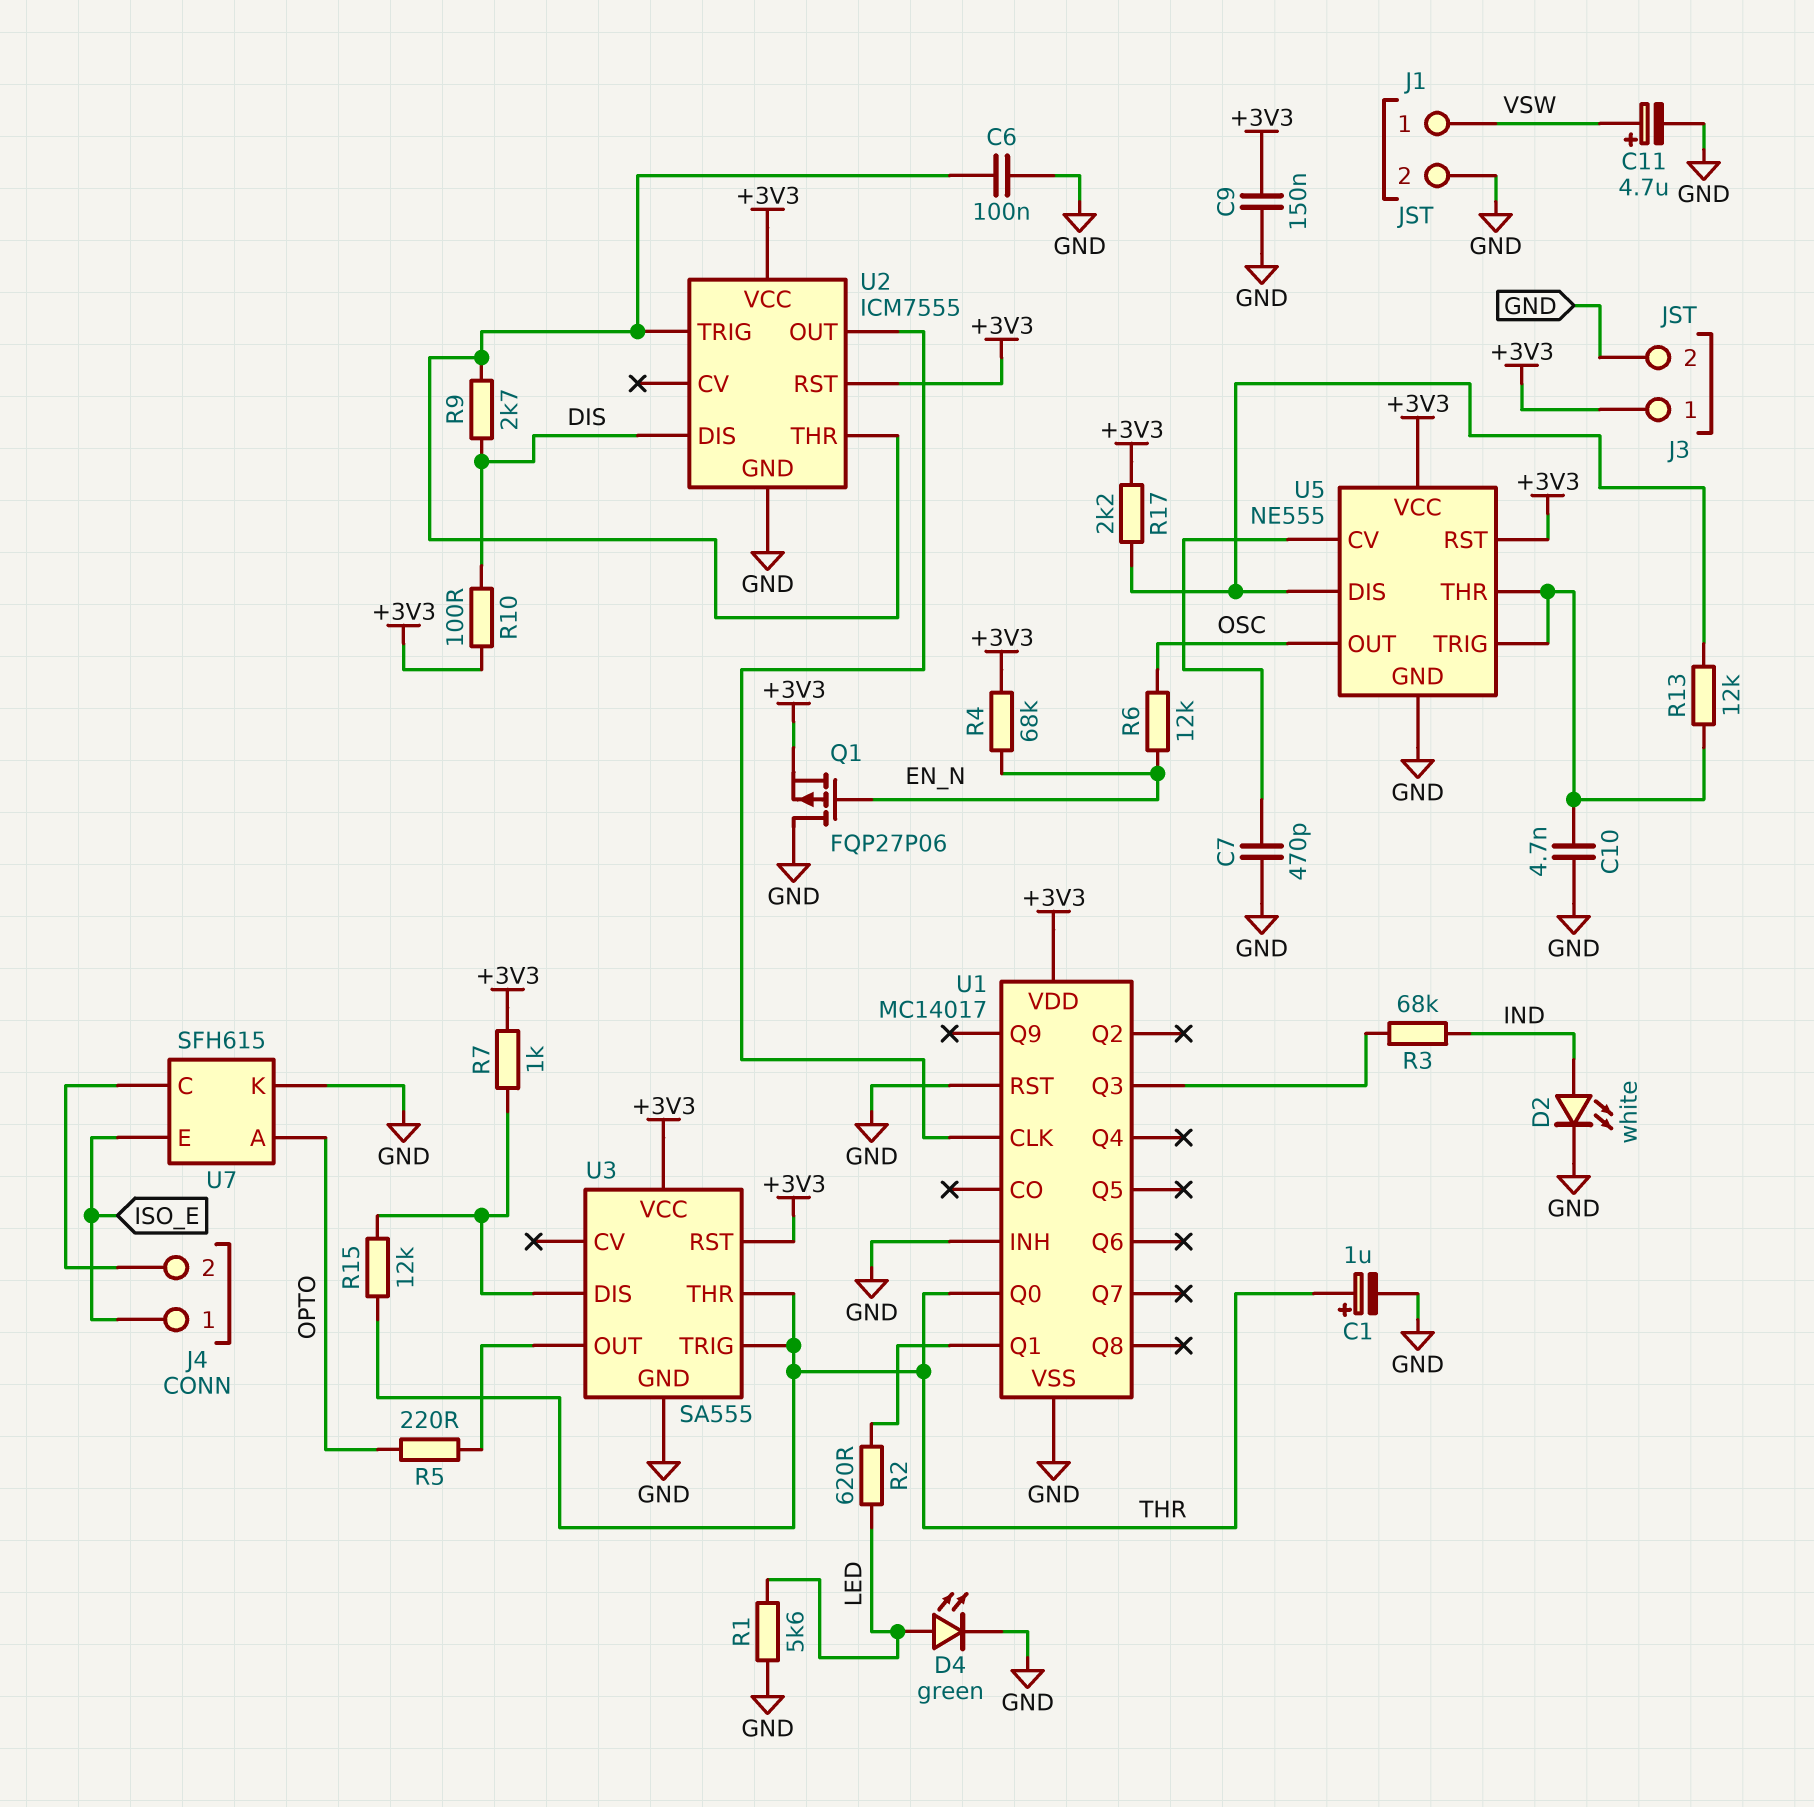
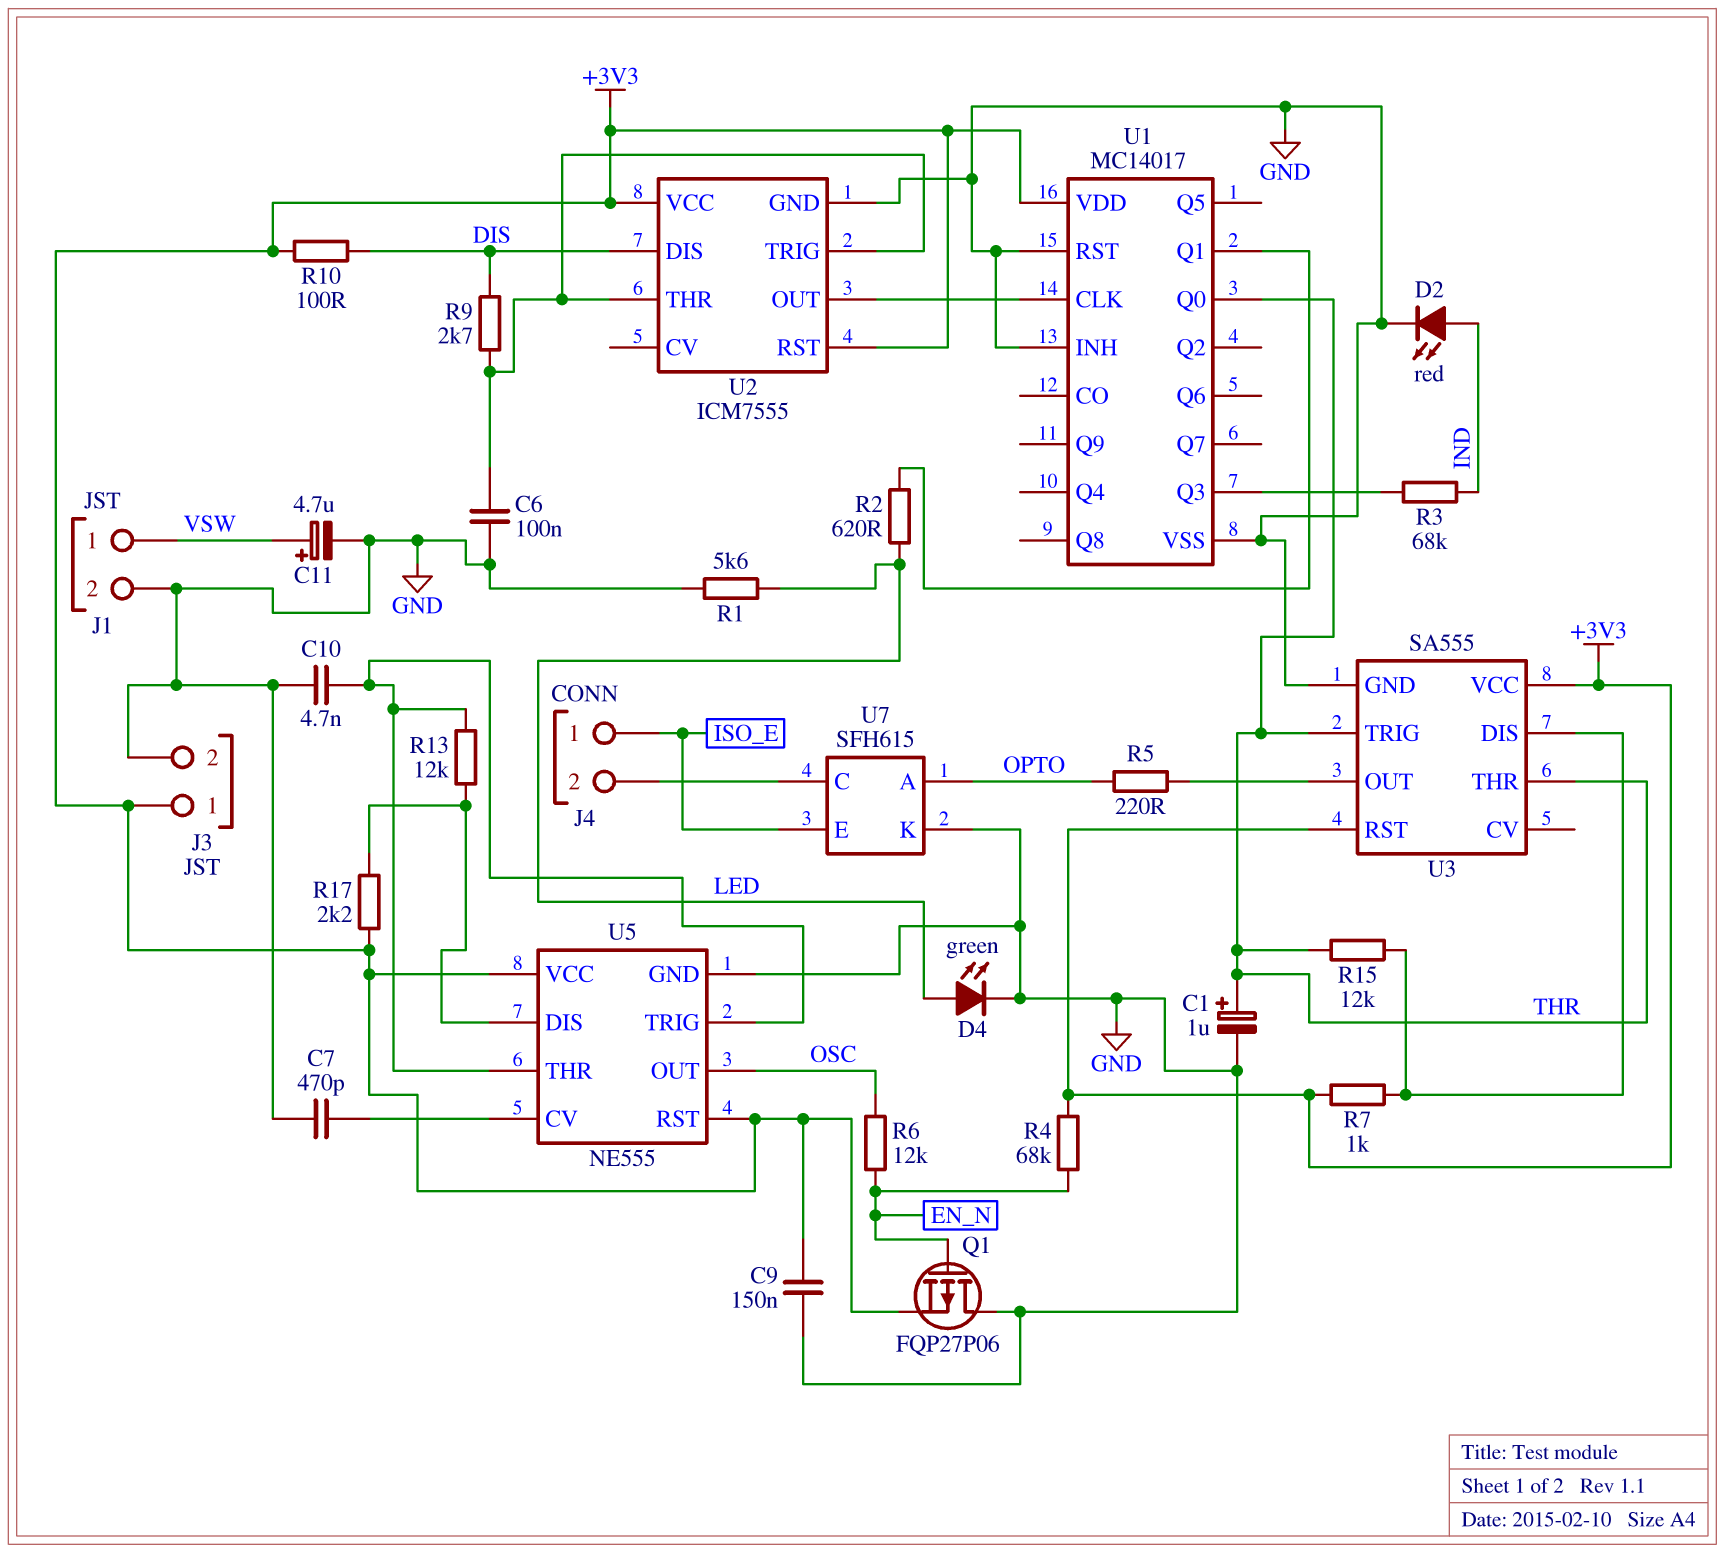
D2: LED white (A IND, K GND) -> LED red (A IND, K GND)

